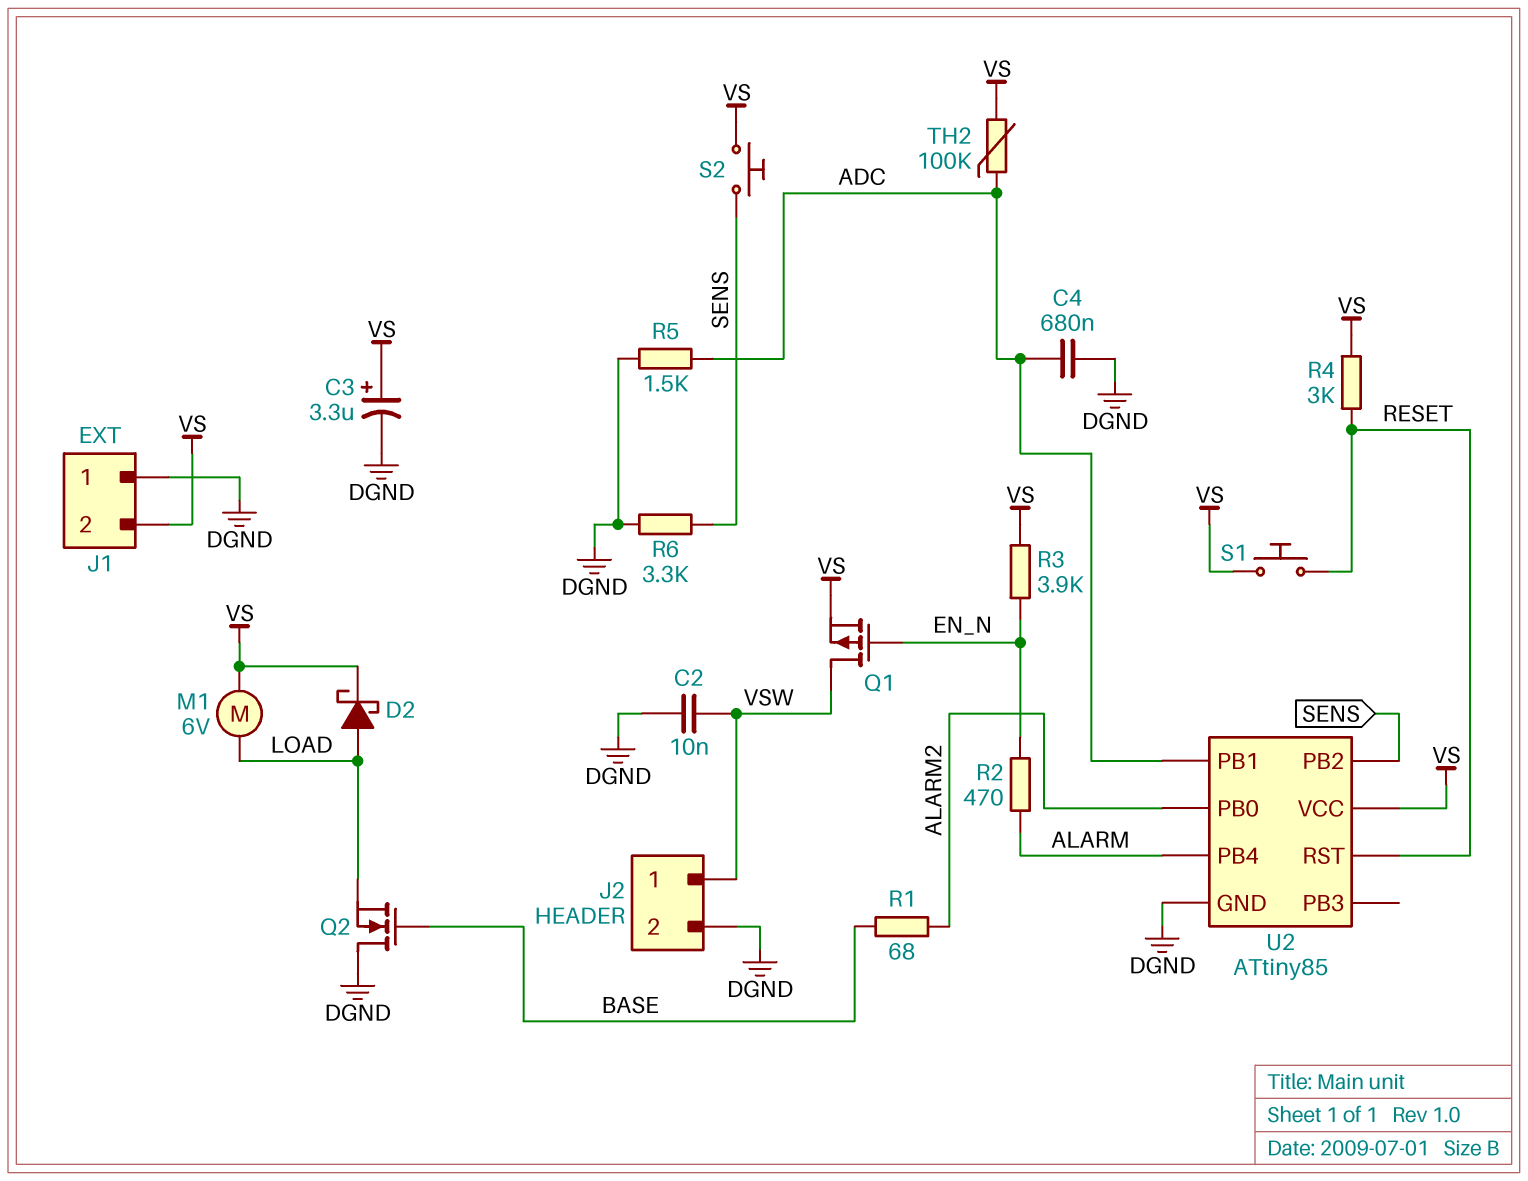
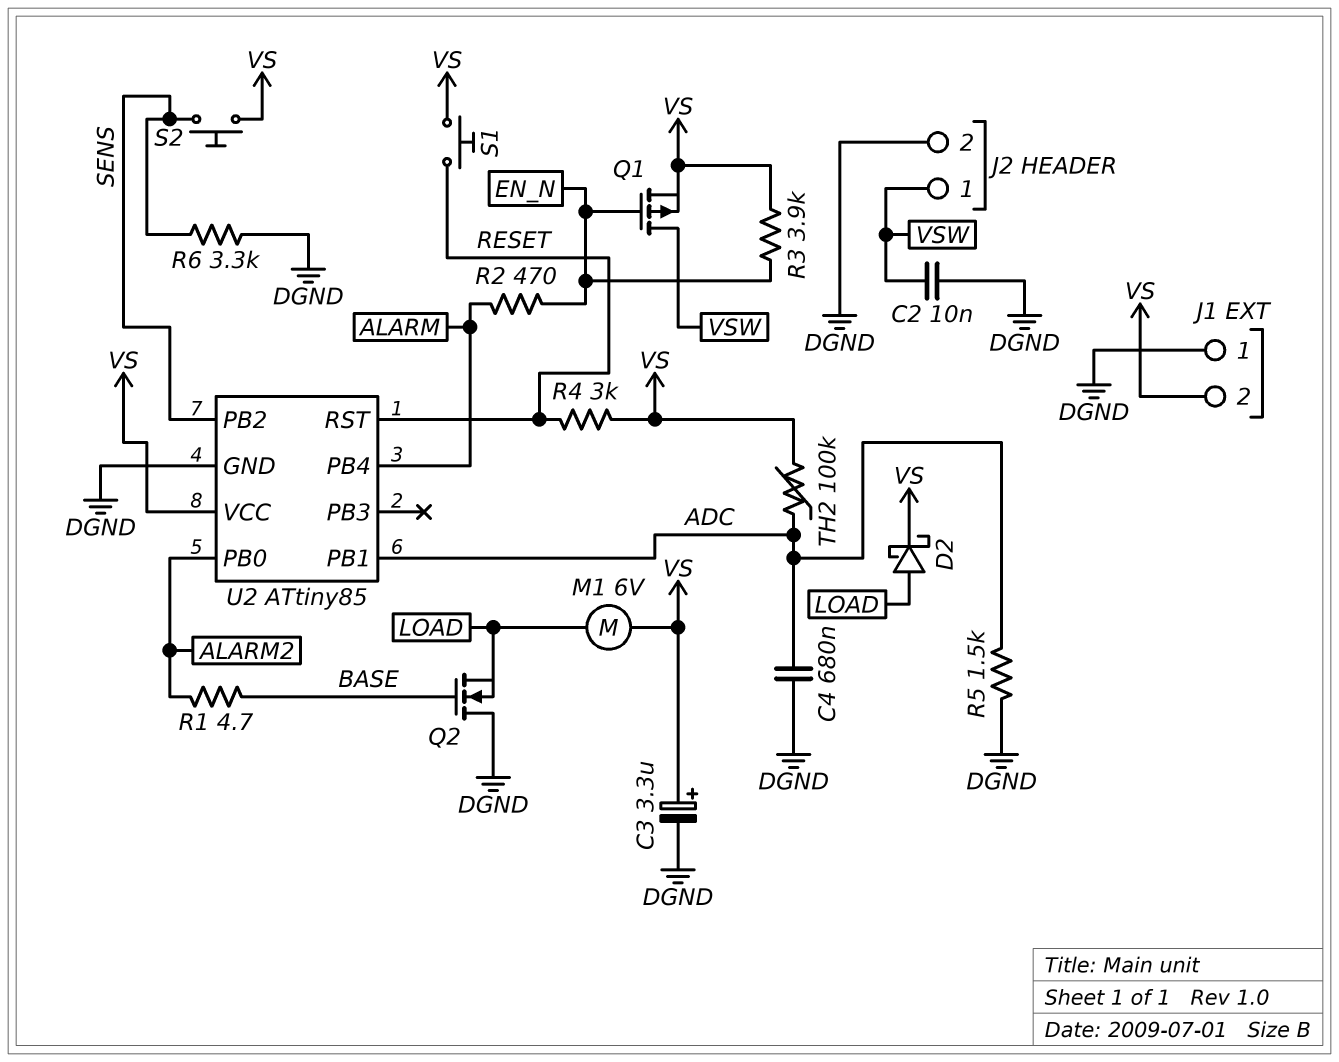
R1: 68 (ALARM2, BASE) -> 4.7 (ALARM2, BASE)

